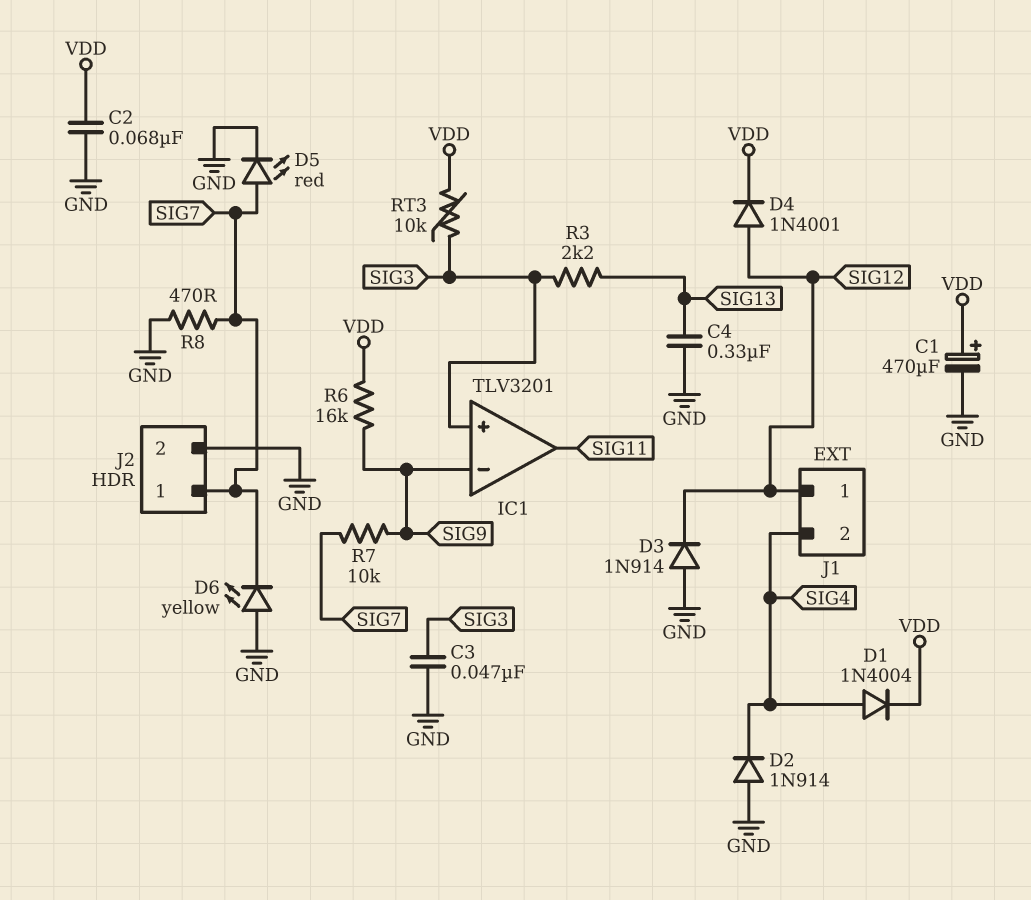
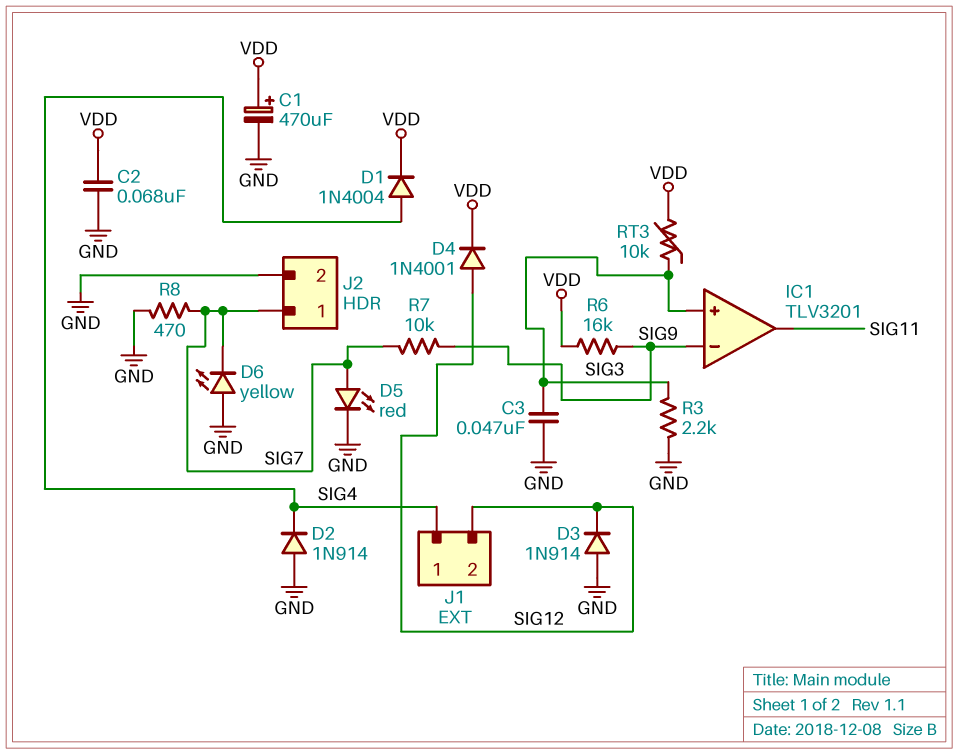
C4: 330nF (GND, SIG13) -> none
J1 pin 1: SIG12 -> SIG4
J1 pin 2: SIG4 -> SIG12
R3: 2.2k (SIG3, SIG13) -> 2.2k (GND, SIG3)

